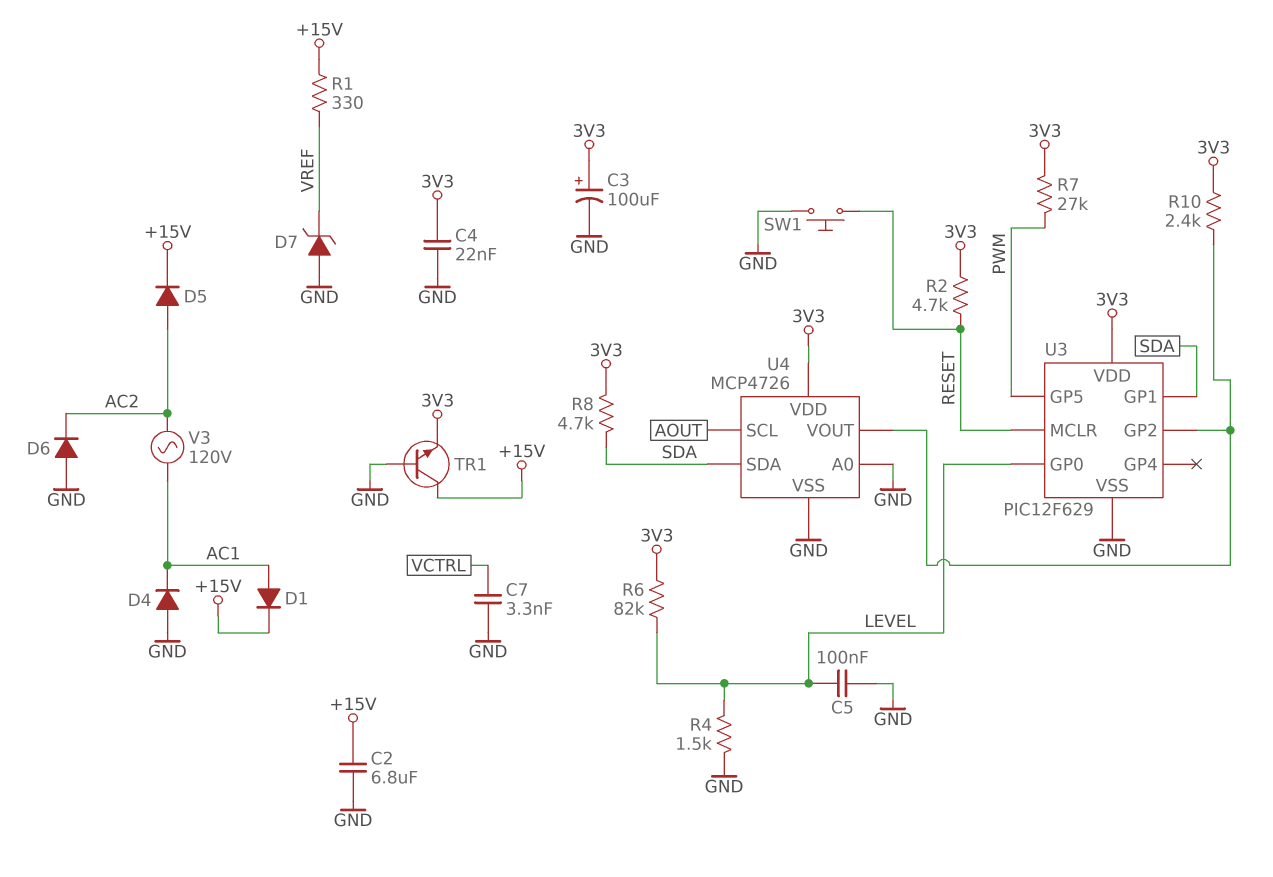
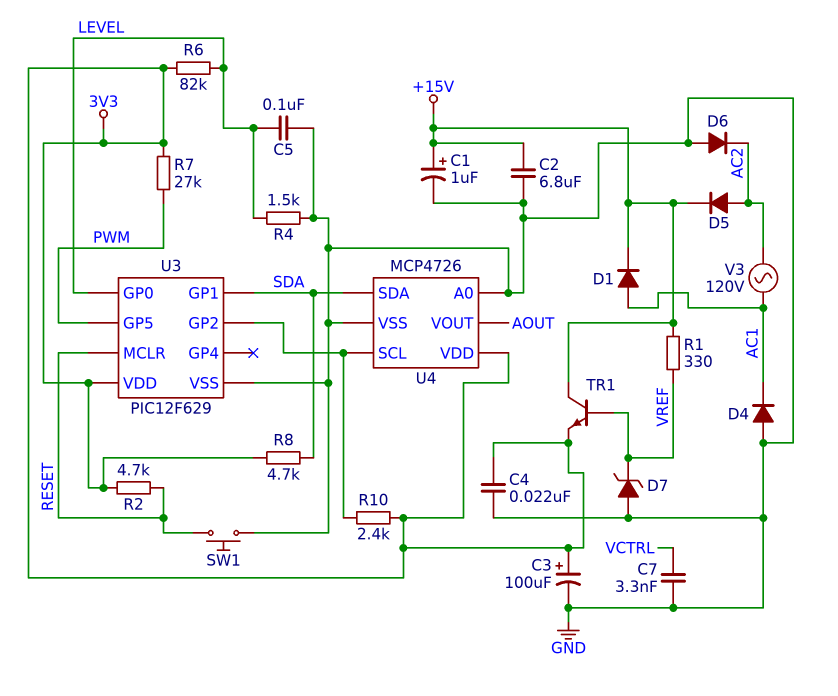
C1: none -> 1uF (plus +15V, minus GND)
TR1: NPN (B GND, C +15V, E 3V3) -> NPN (B VREF, C +15V, E 3V3)
U4 pin SCL: AOUT -> U3/GP2
U4 pin VOUT: U3/GP2 -> AOUT

